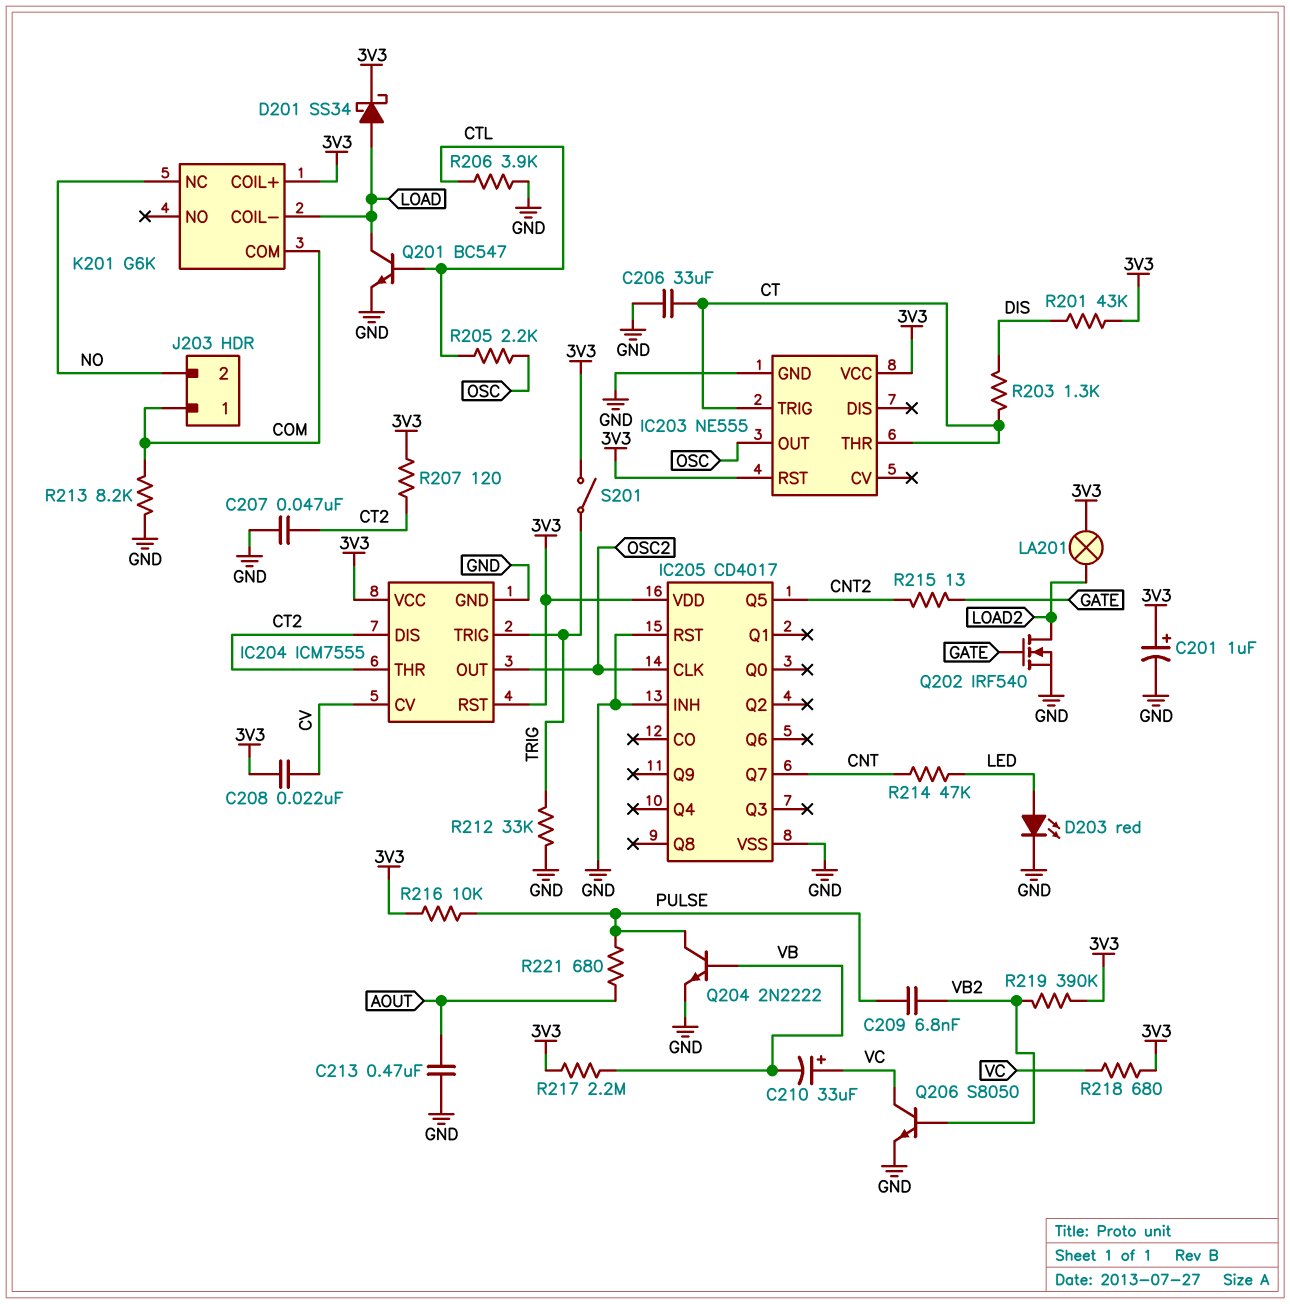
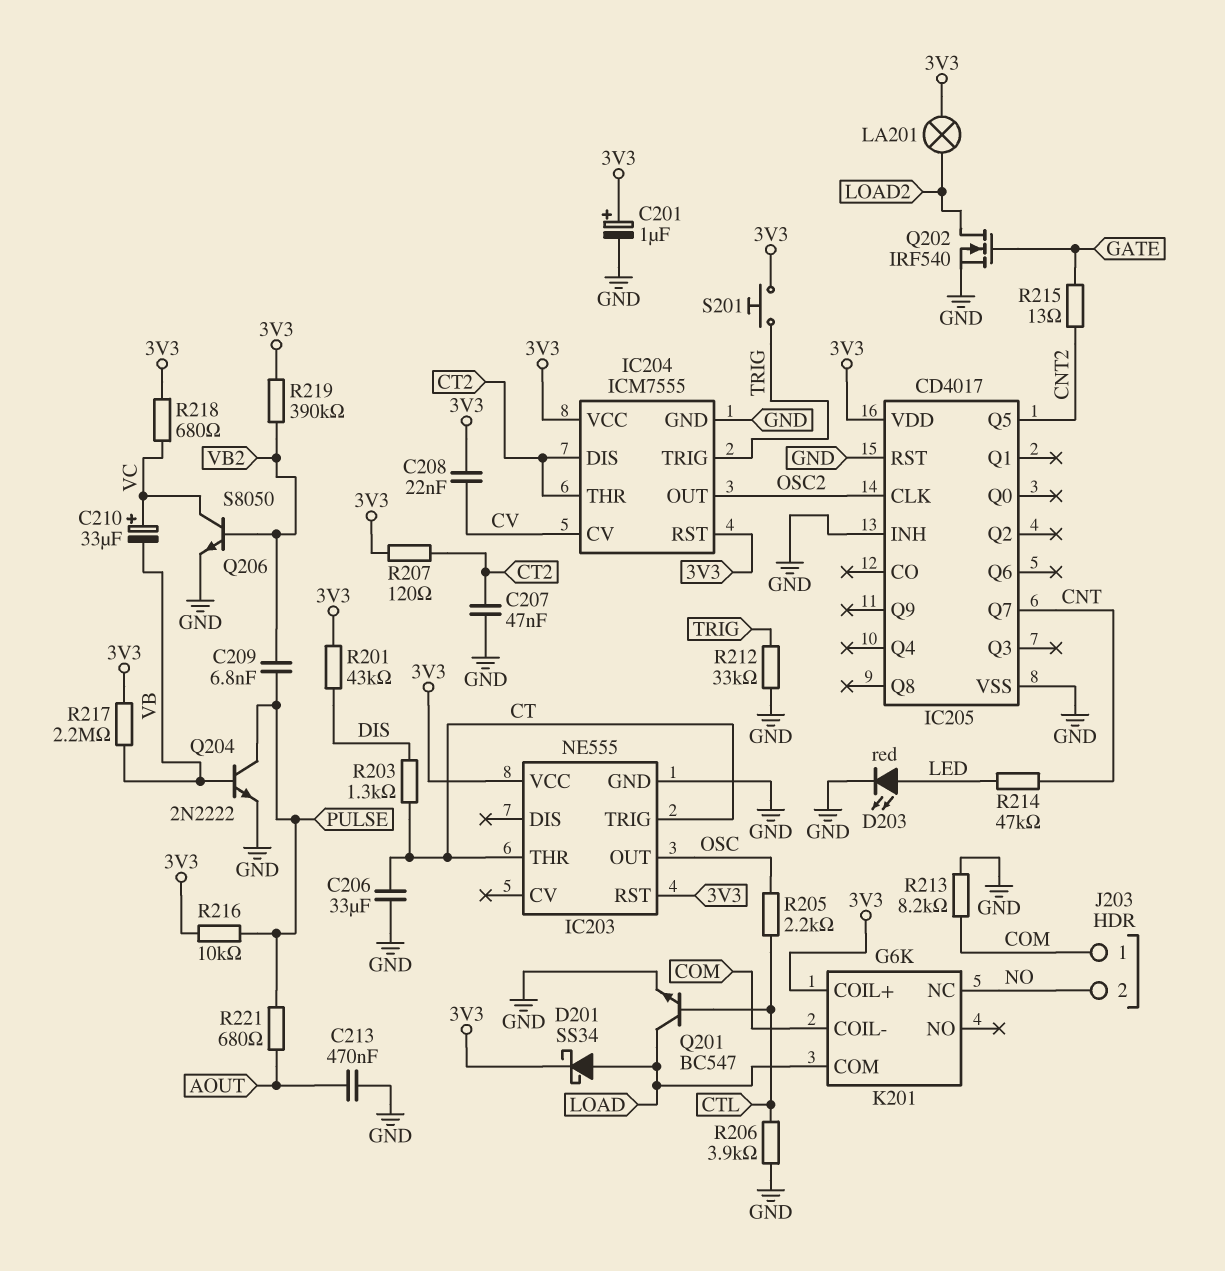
K201 pin COIL-: LOAD -> COM
K201 pin COM: COM -> LOAD
S201: switch (3V3, TRIG) -> button (3V3, TRIG)

